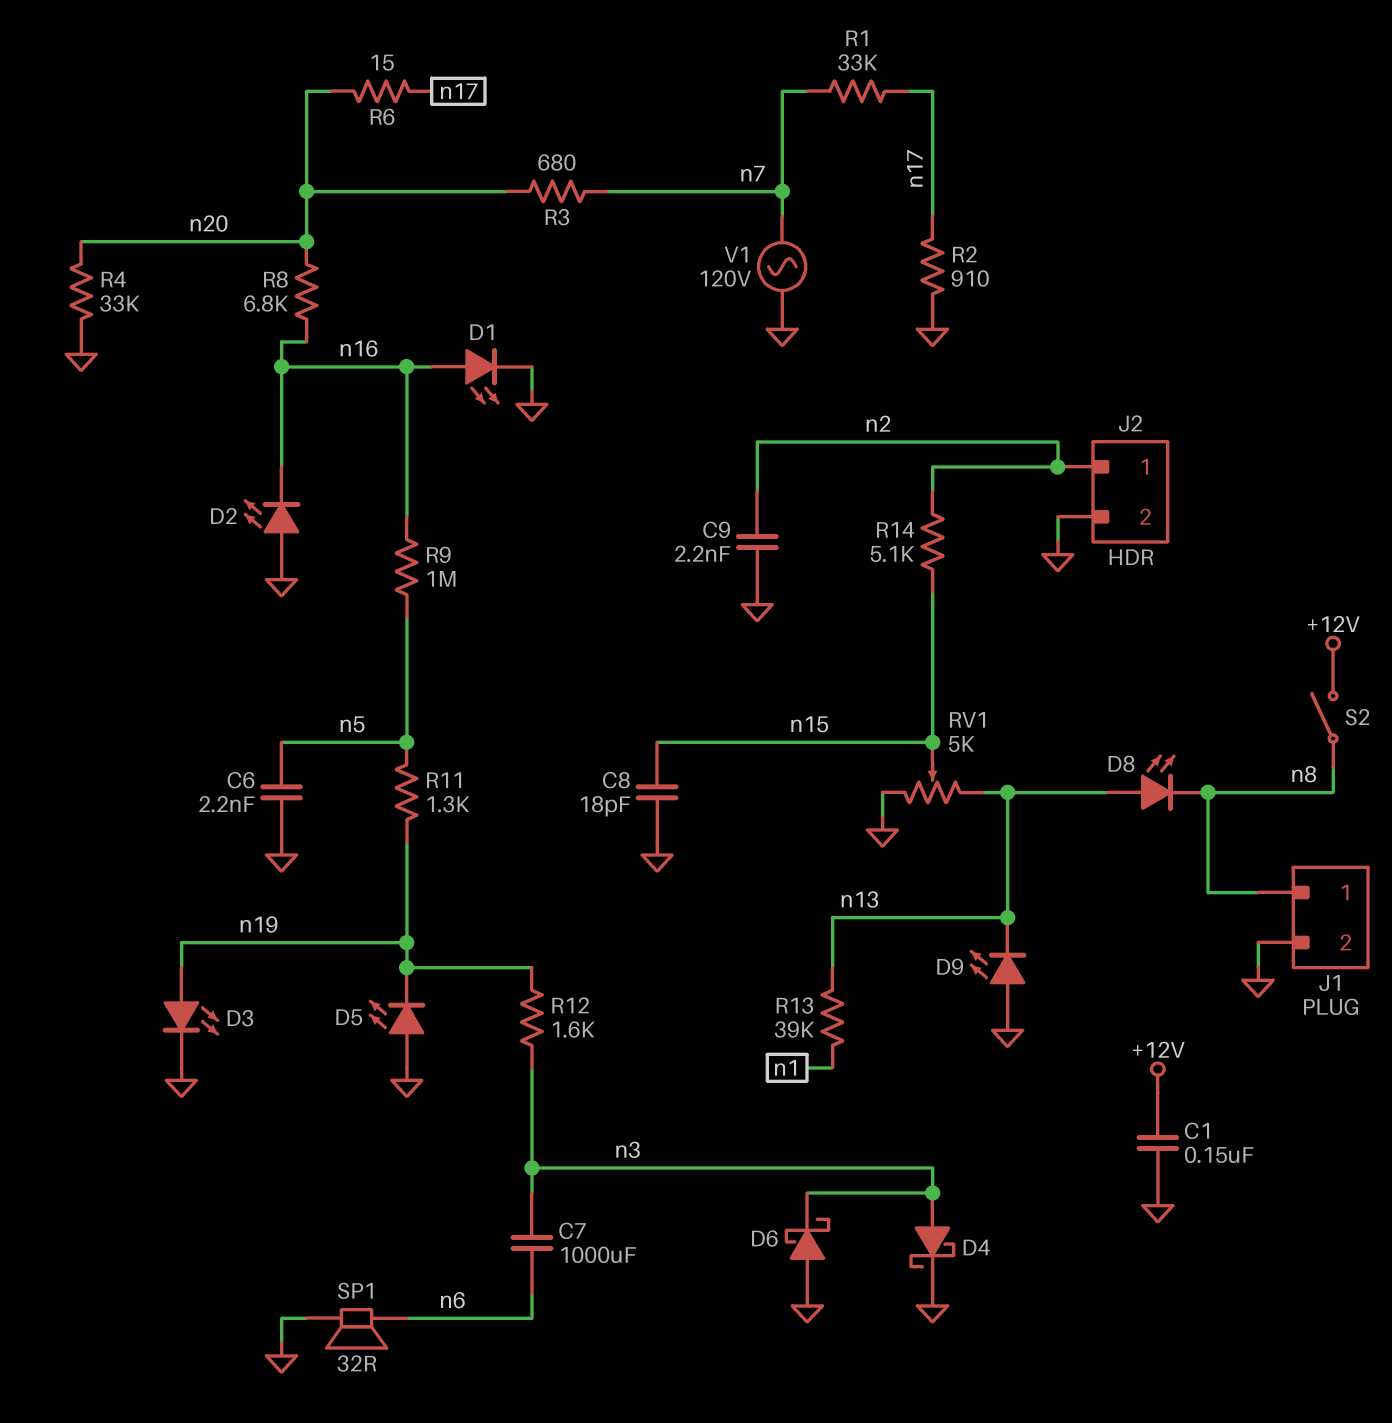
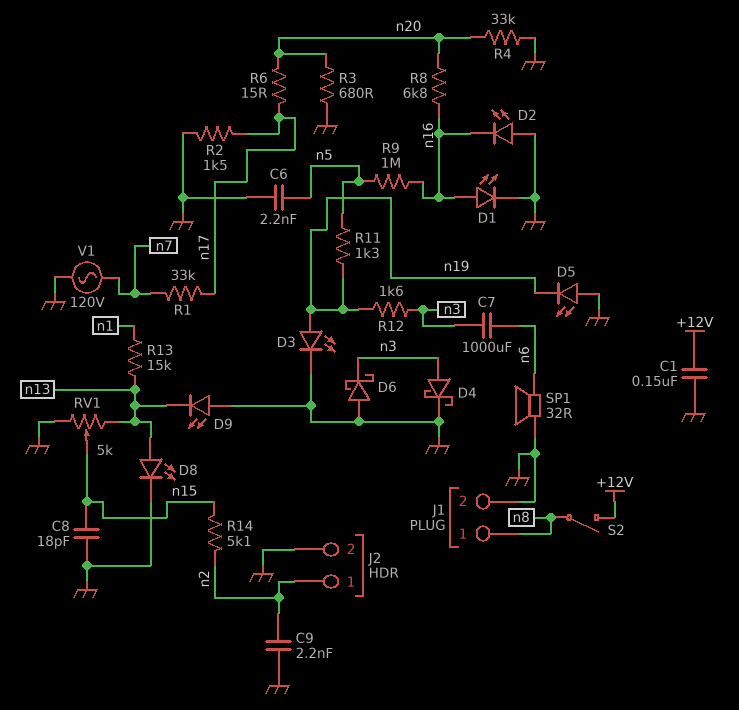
D8: LED (A n13, K n8) -> LED (A n13, K GND)
R2: 910 (GND, n17) -> 1.5k (GND, n17)
R3: 680 (n7, n20) -> 680 (GND, n20)
R13: 39k (n1, n13) -> 15k (n1, n13)

